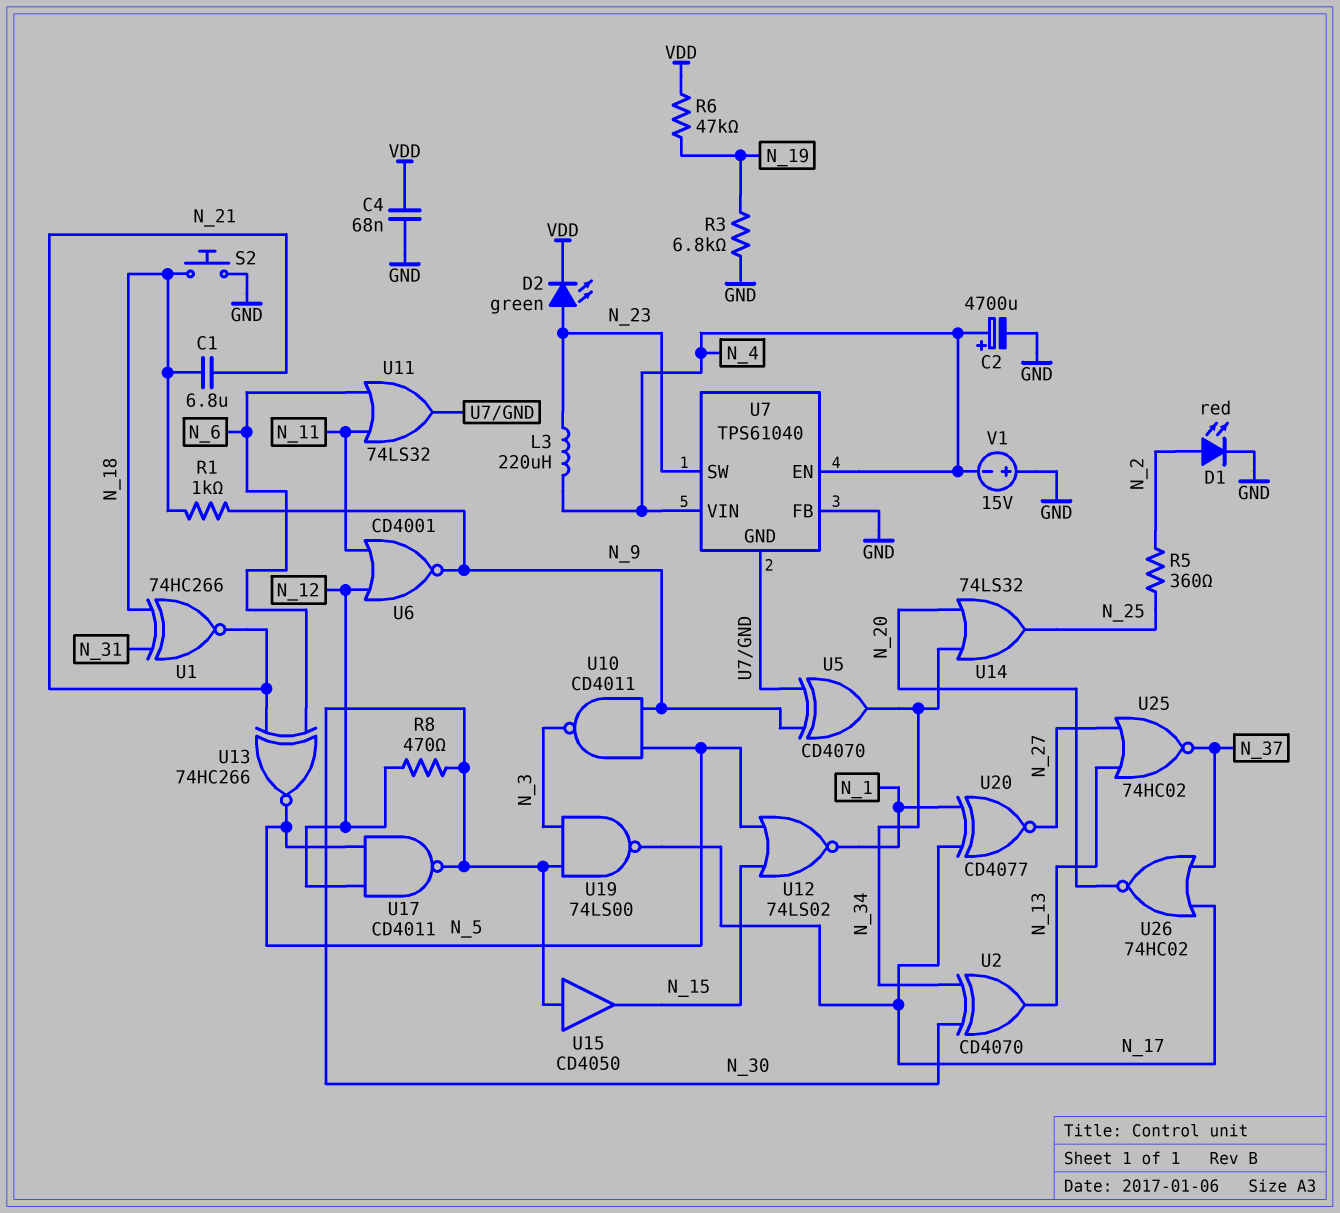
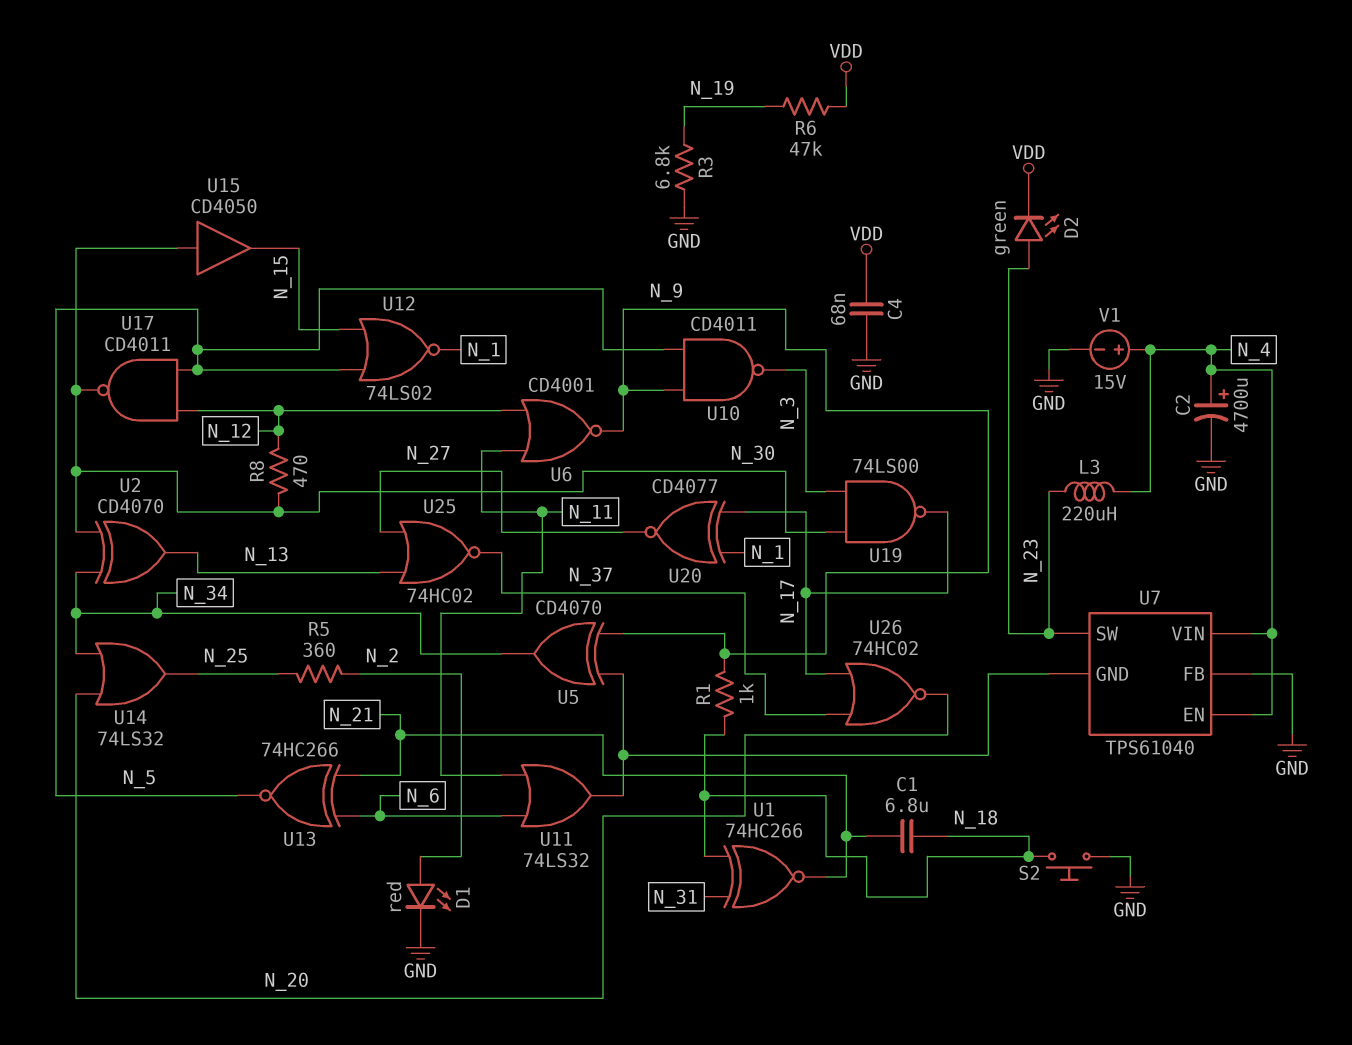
V1: 15V (plus GND, minus N_4) -> 15V (plus N_4, minus GND)

